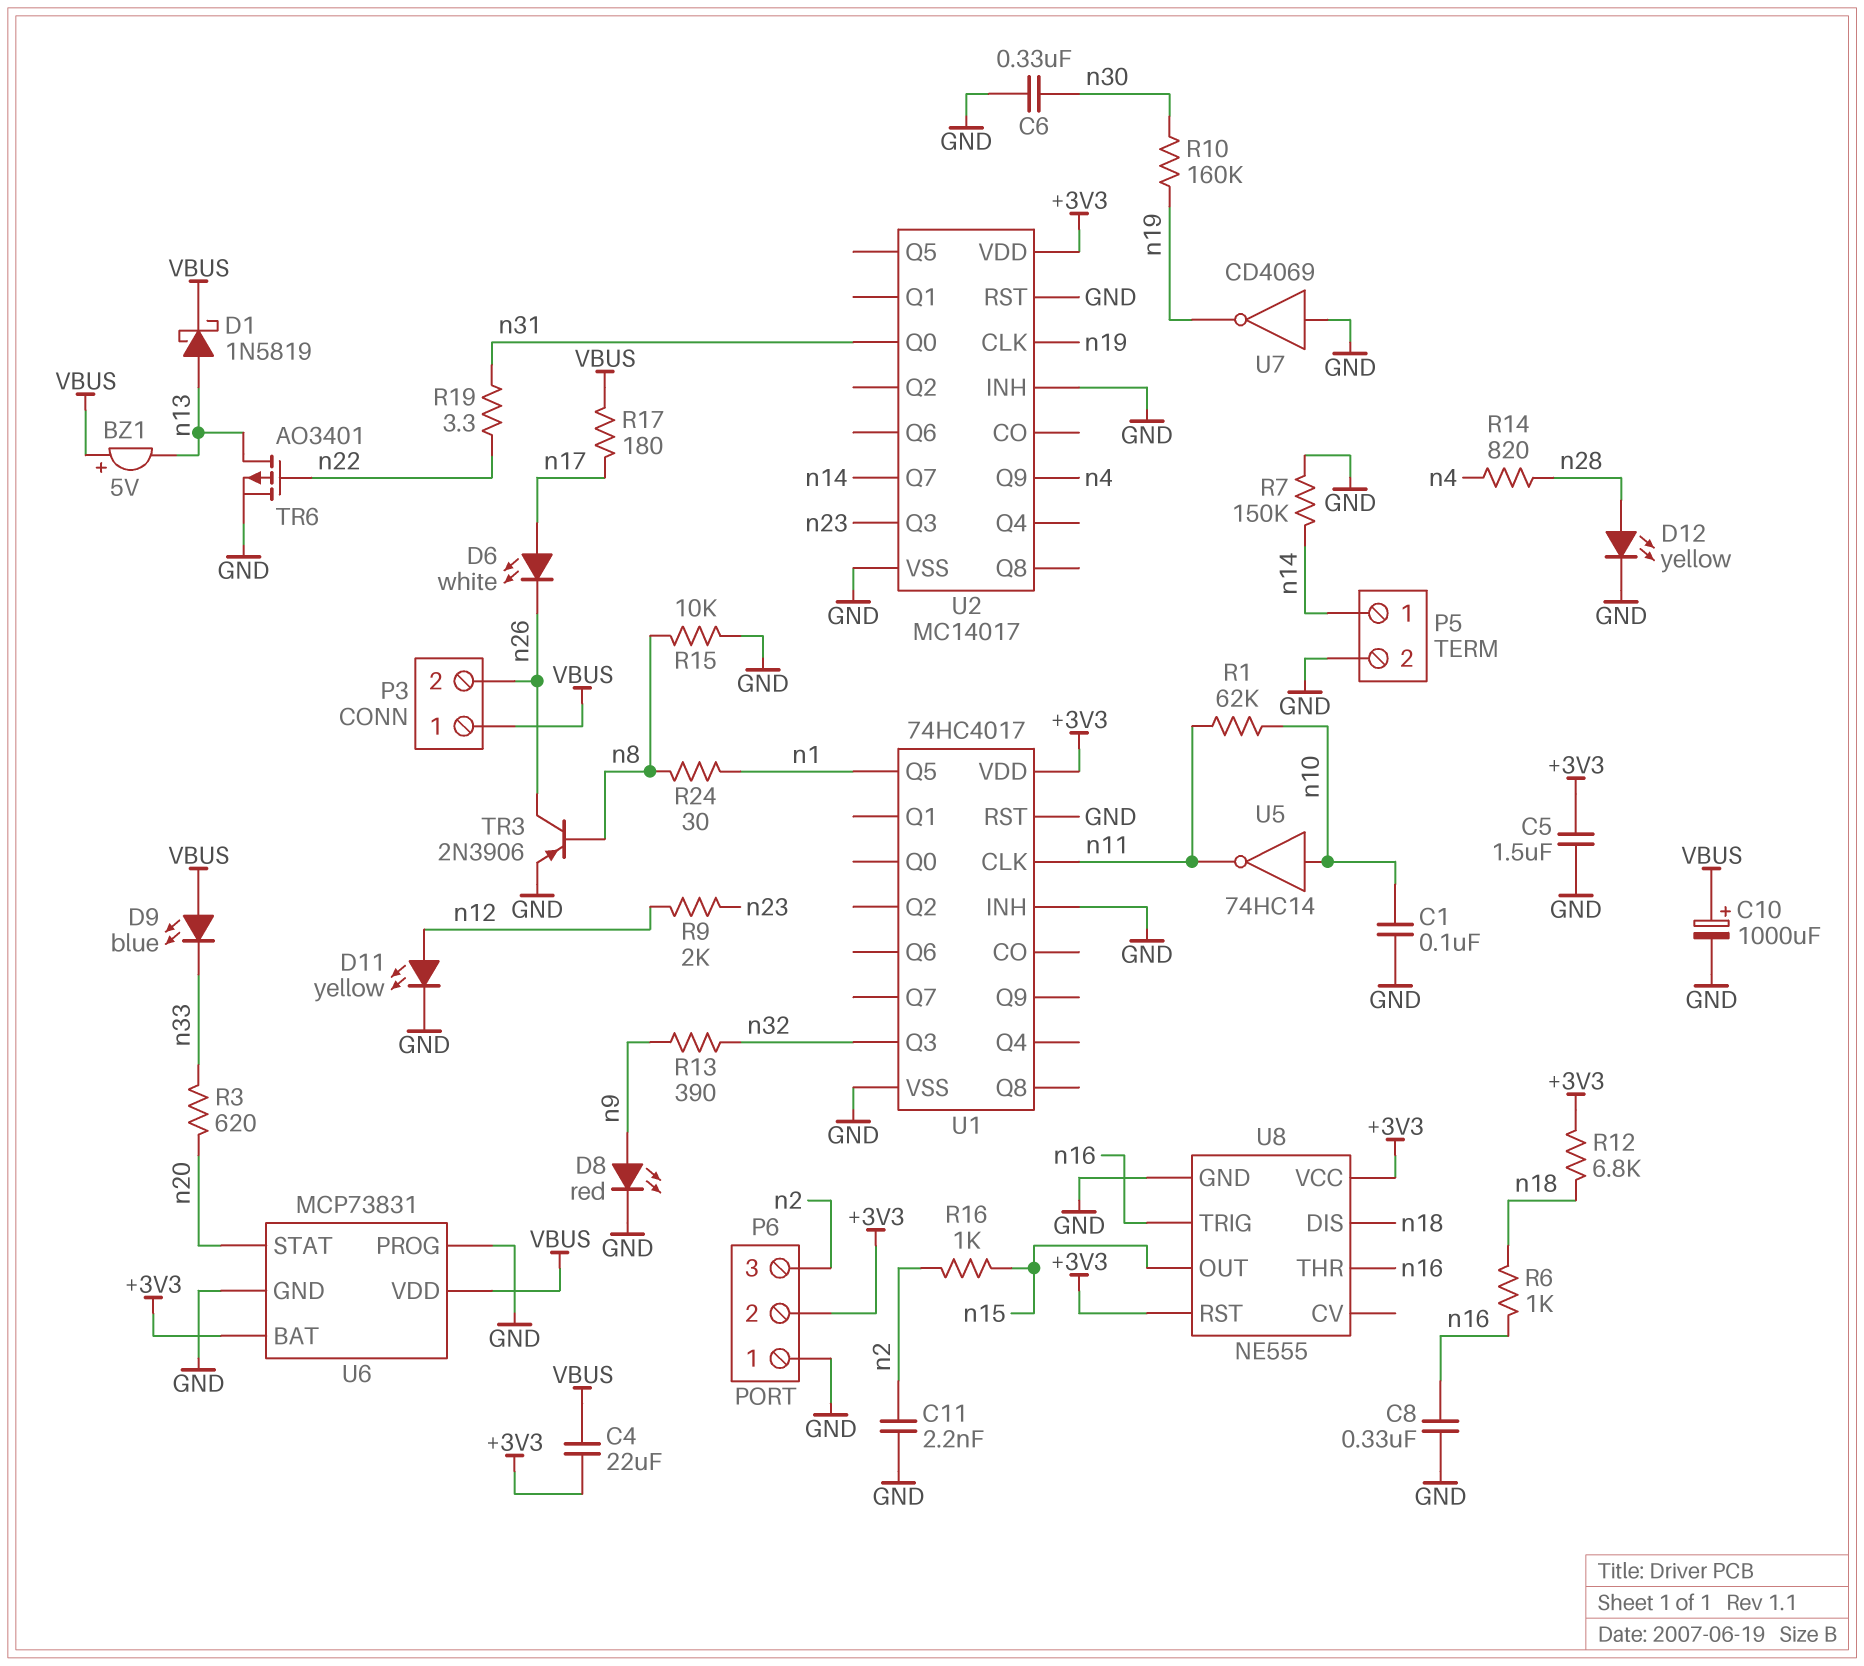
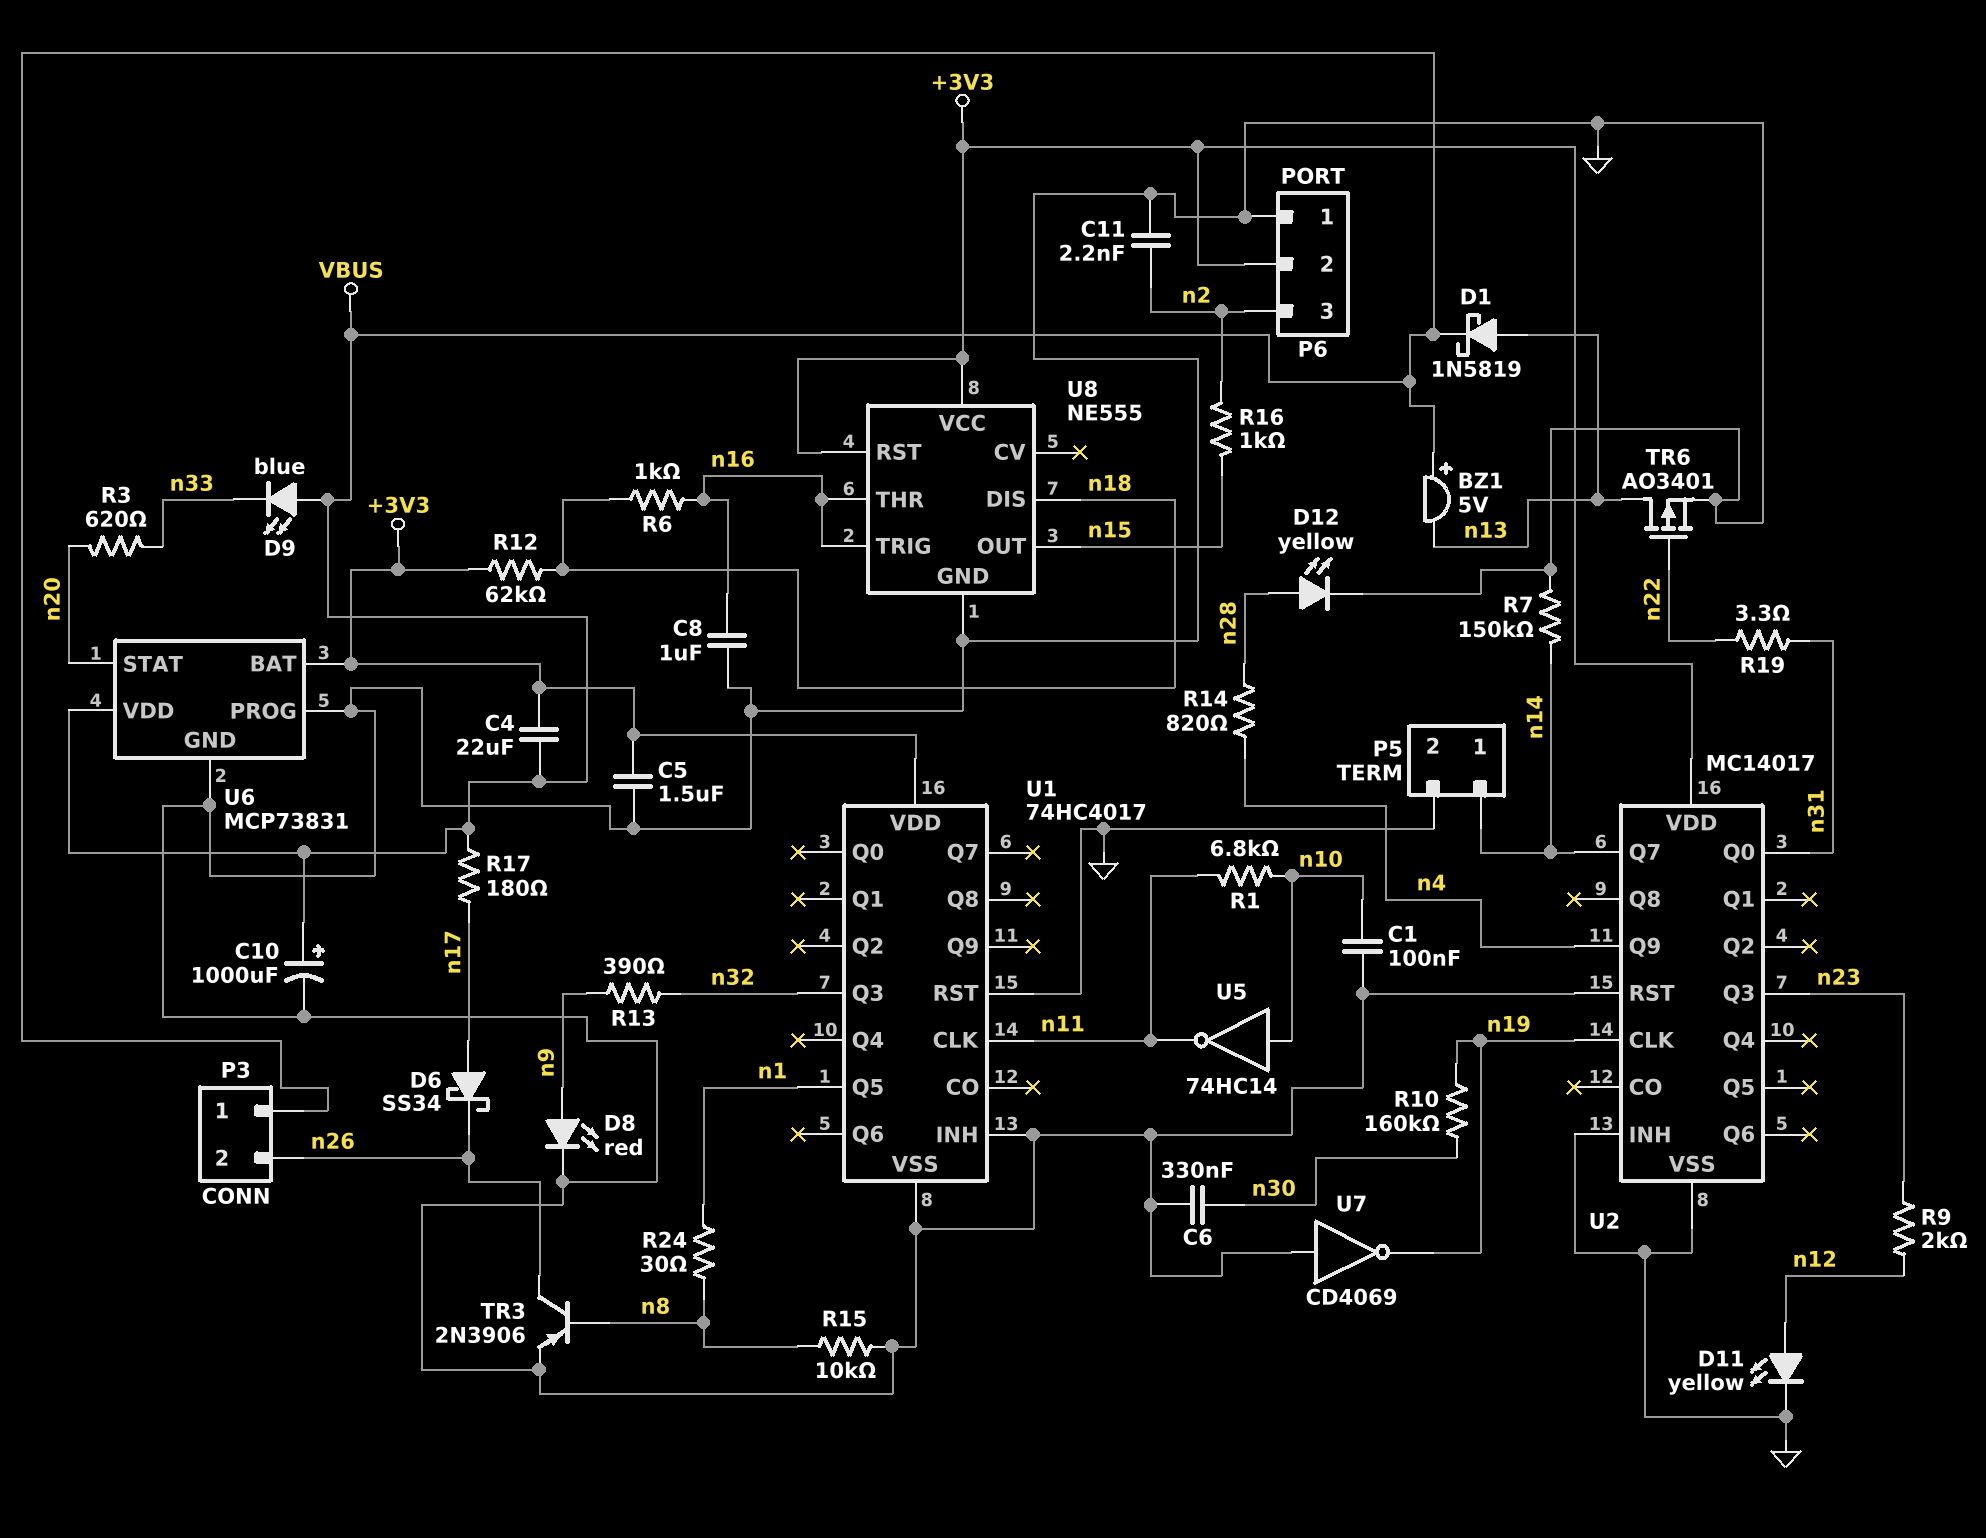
C8: 330nF (GND, n16) -> 1uF (GND, n16)
D6: LED white (A n17, K n26) -> schottky SS34 (A n17, K n26)
R1: 62k (n10, n11) -> 6.8k (n10, n11)
R12: 6.8k (+3V3, n18) -> 62k (+3V3, n18)

